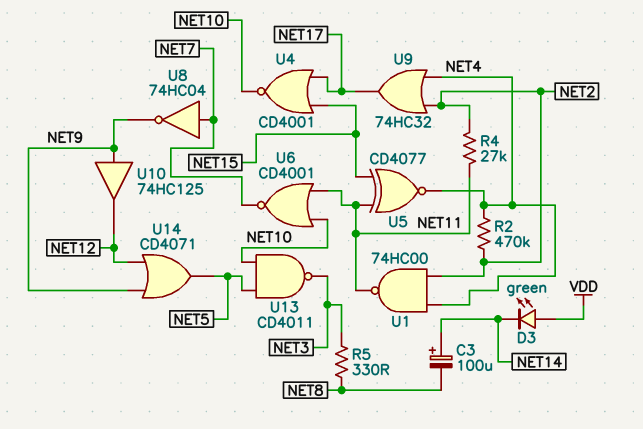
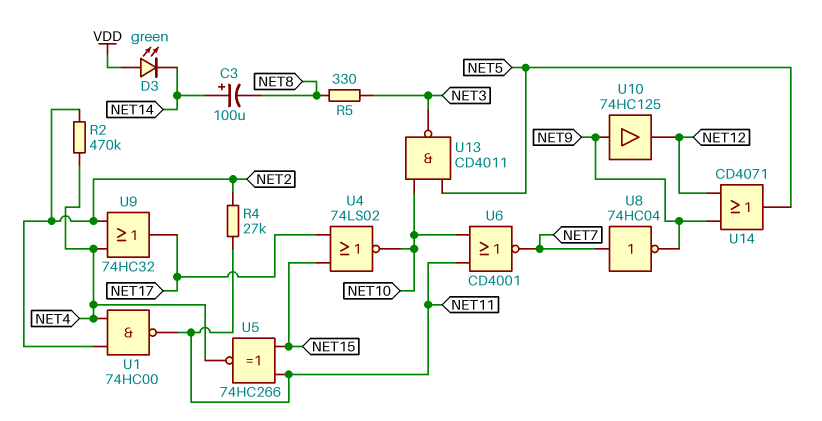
U4: NOR CD4001 (in NET15, in NET17, out NET10) -> NOR 74LS02 (in NET15, in NET17, out NET10)
U5: XNOR CD4077 (in NET11, in NET15, out NET4) -> XNOR 74HC266 (in NET11, in NET15, out NET4)

